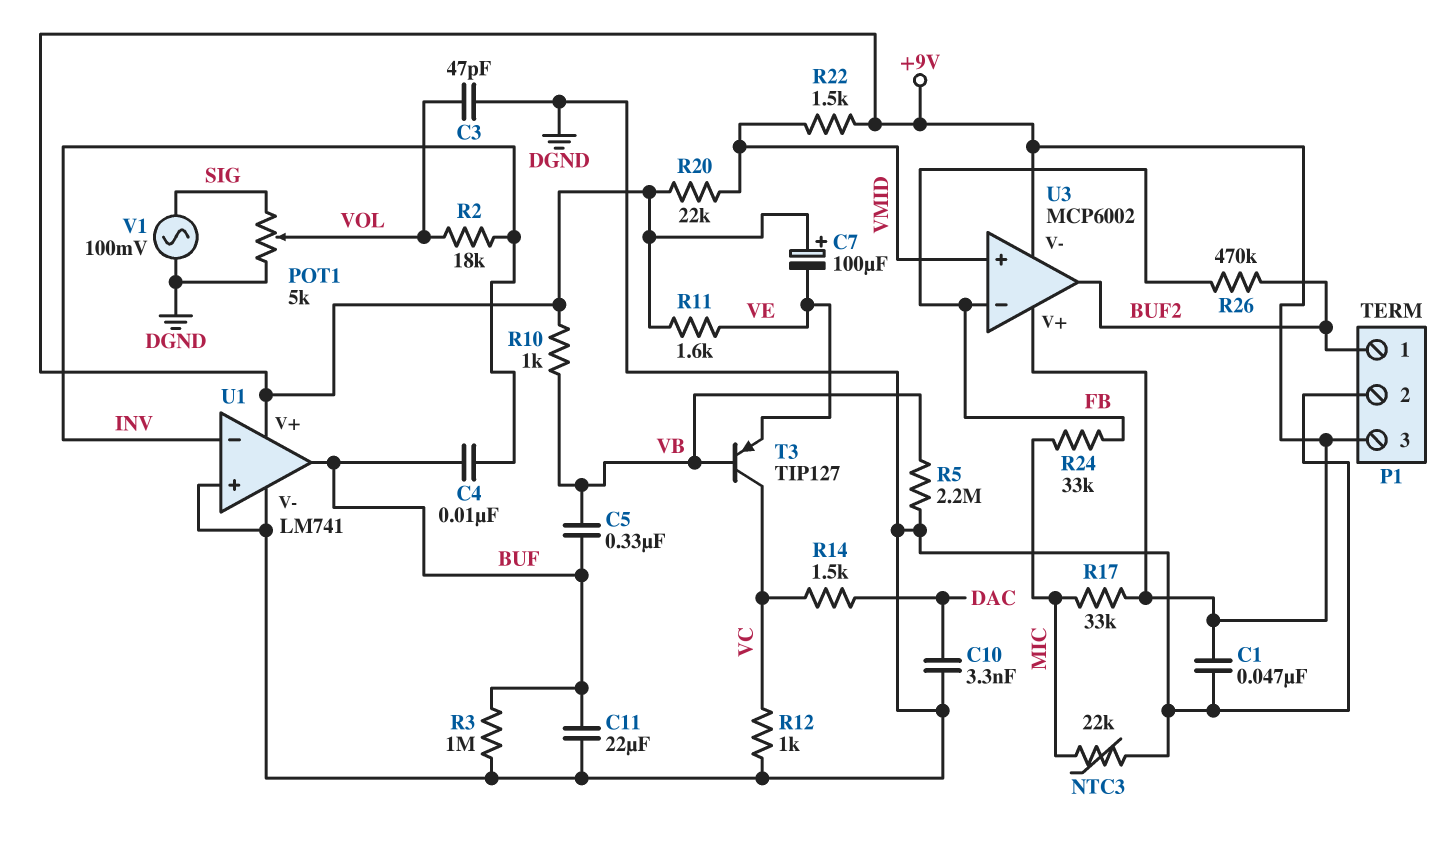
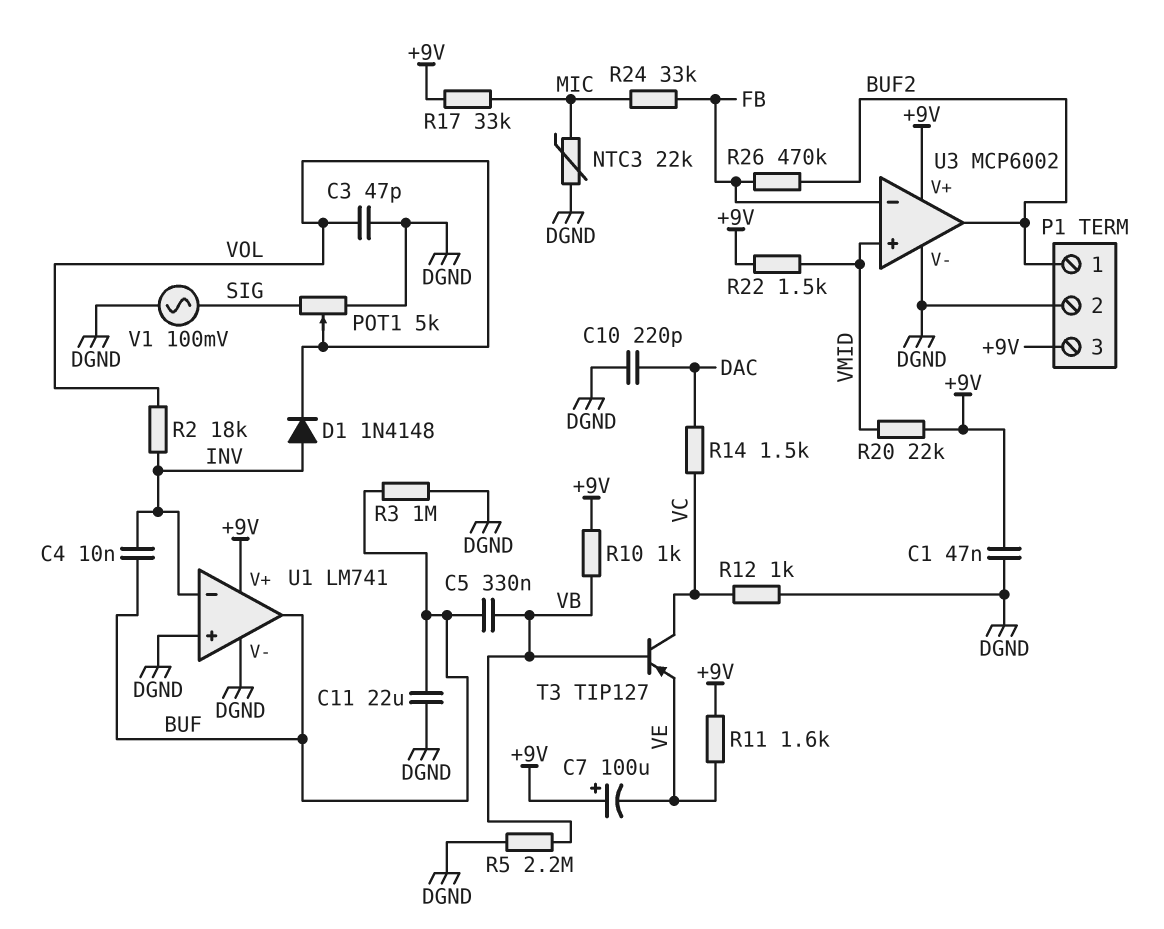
C10: 3.3nF (DAC, DGND) -> 220pF (DAC, DGND)
D1: none -> diode 1N4148 (A INV, K VOL)
U3 pin V-: +9V -> DGND

